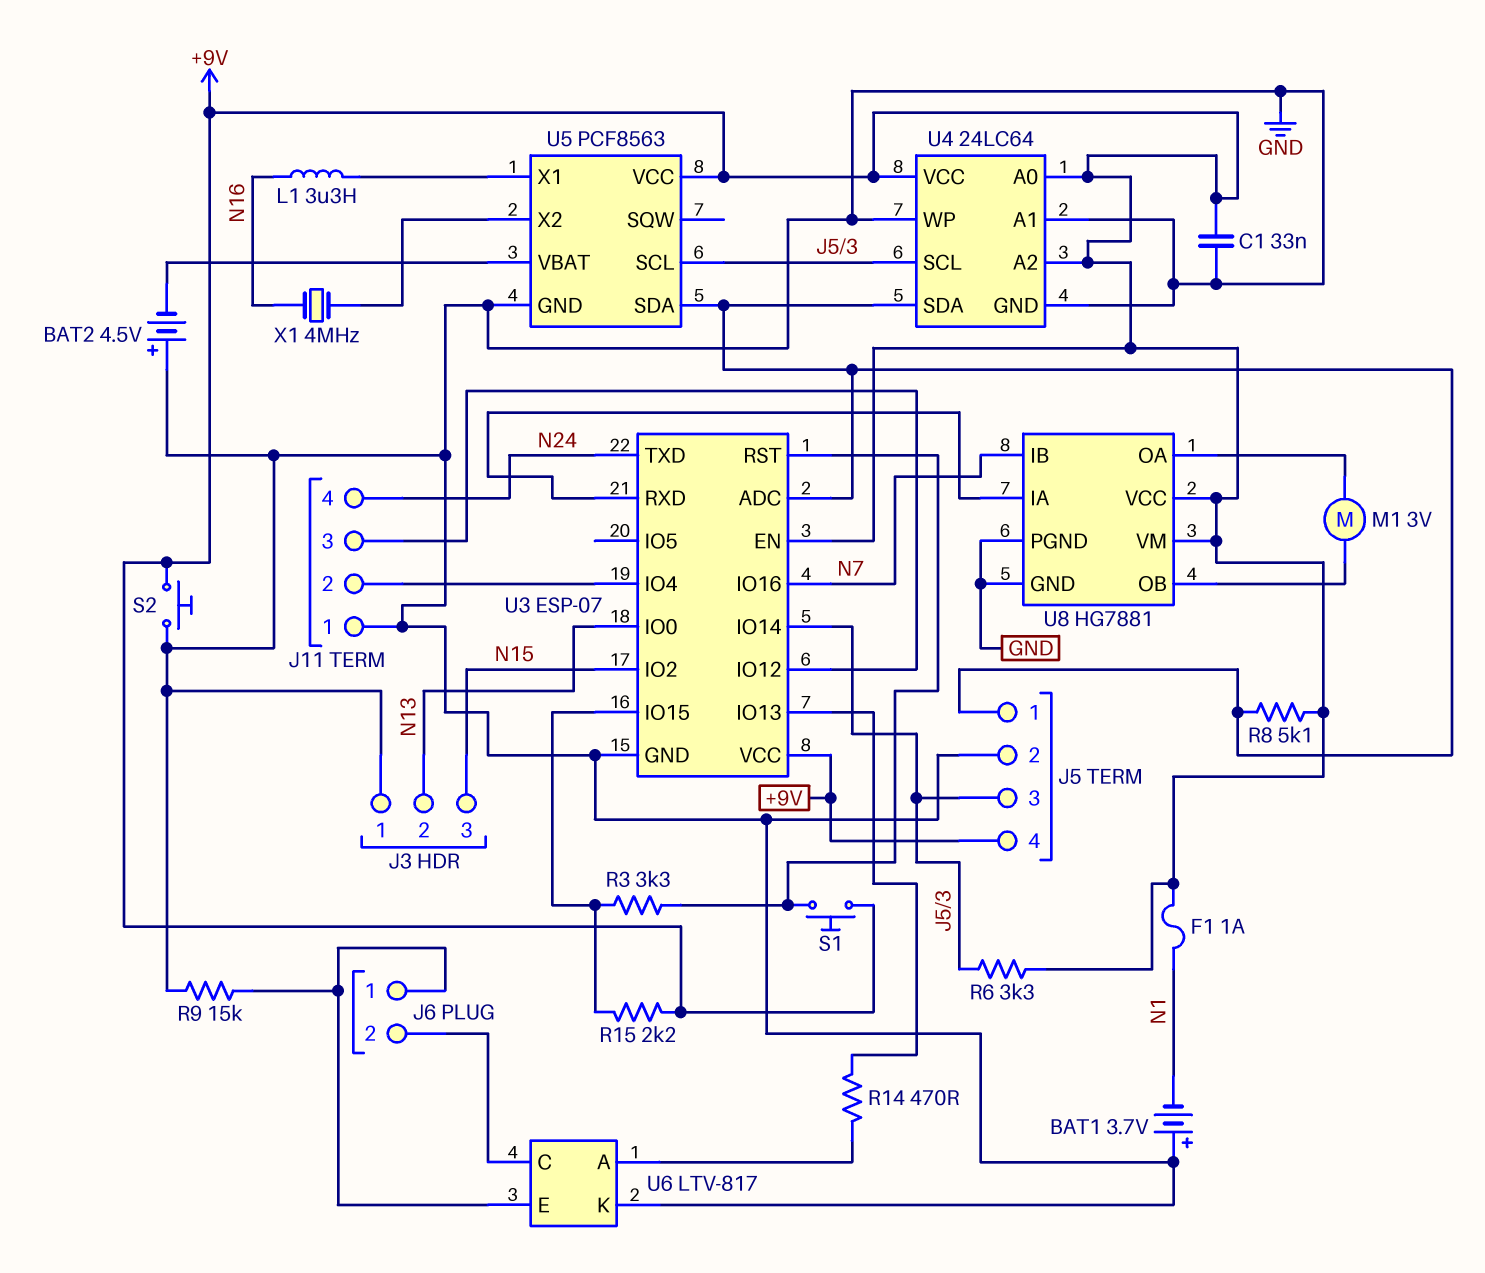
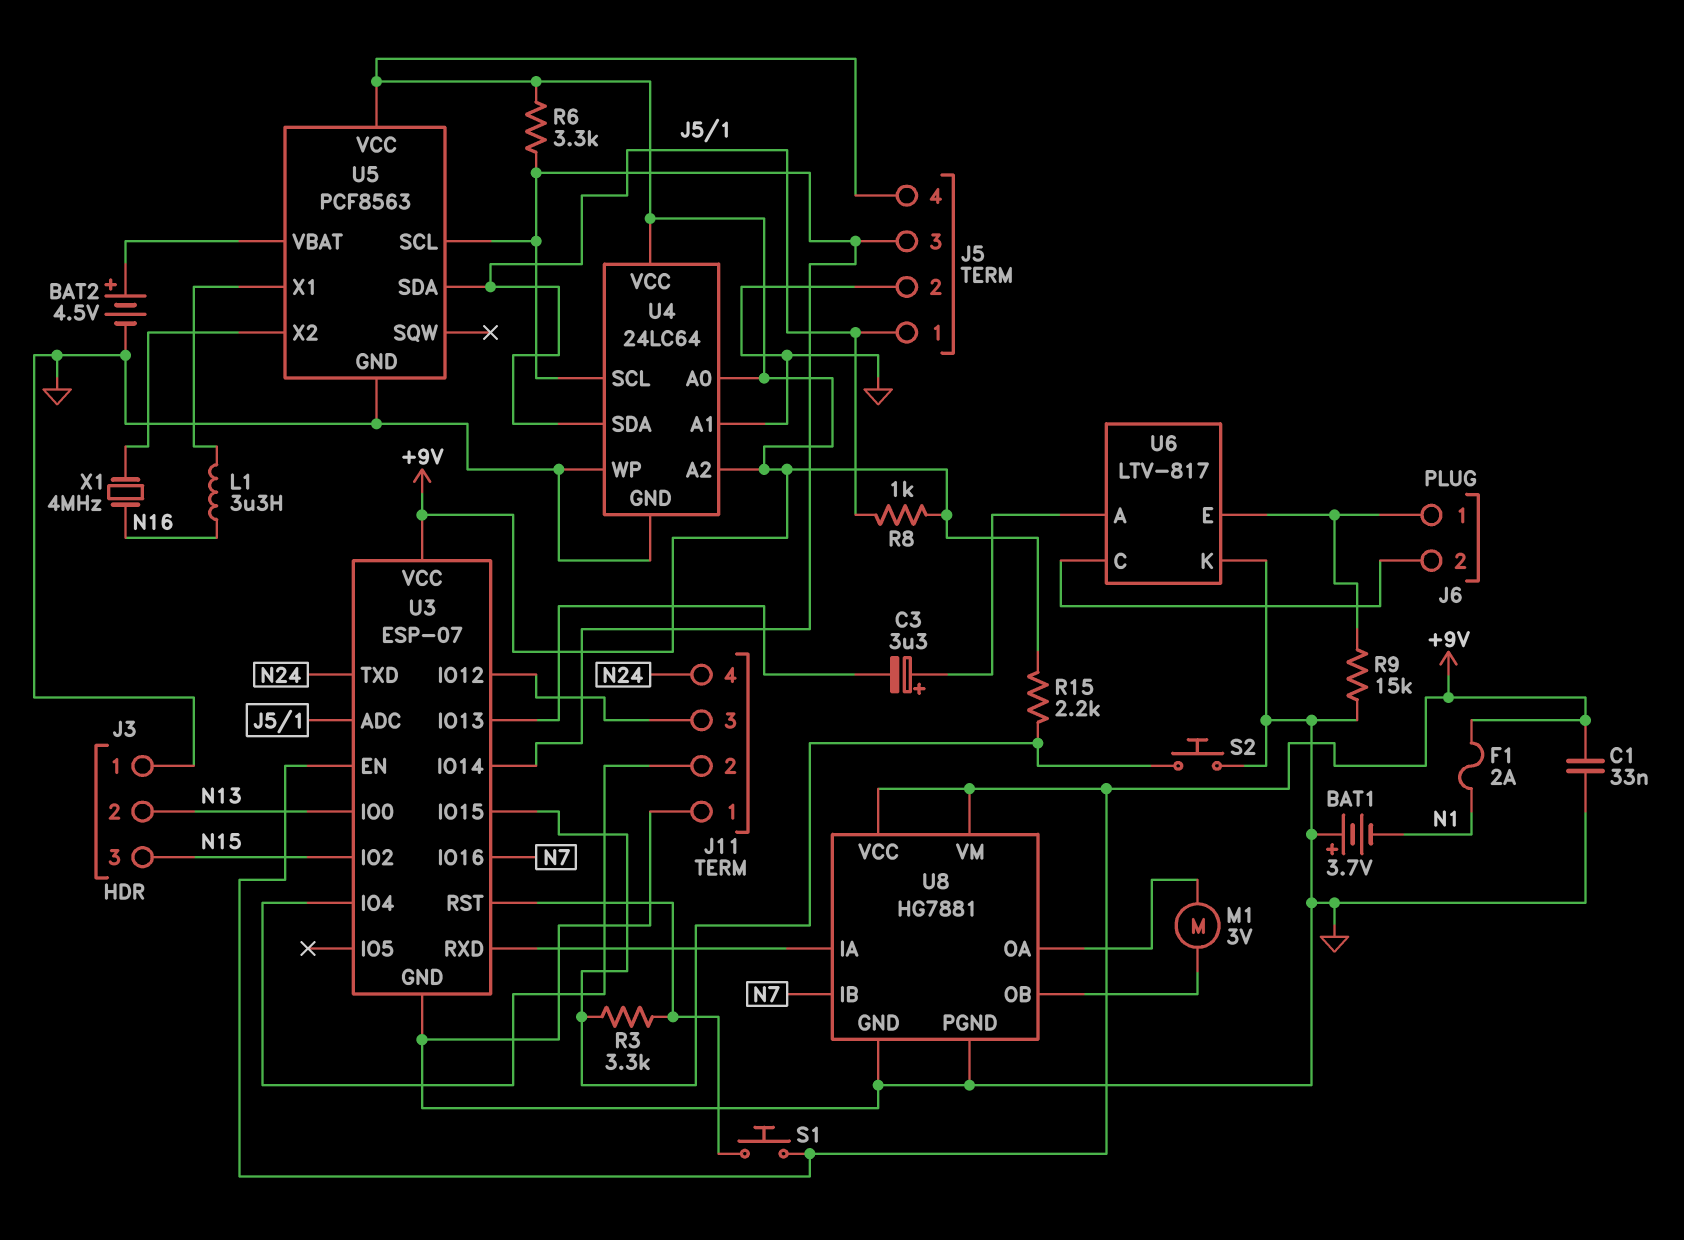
BAT2: 4.5V (plus GND, minus U5/VBAT) -> 4.5V (plus U5/VBAT, minus GND)
C3: none -> 3.3uF (plus U6/A, minus U3/IO13)
F1: 1A (+9V, N1) -> 2A (+9V, N1)
R8: 5.1k (+9V, J5/1) -> 1k (+9V, J5/1)
R14: 470 (U3/IO13, U6/A) -> none
S2: button (+9V, GND) -> button (GND, U3/IO15)

